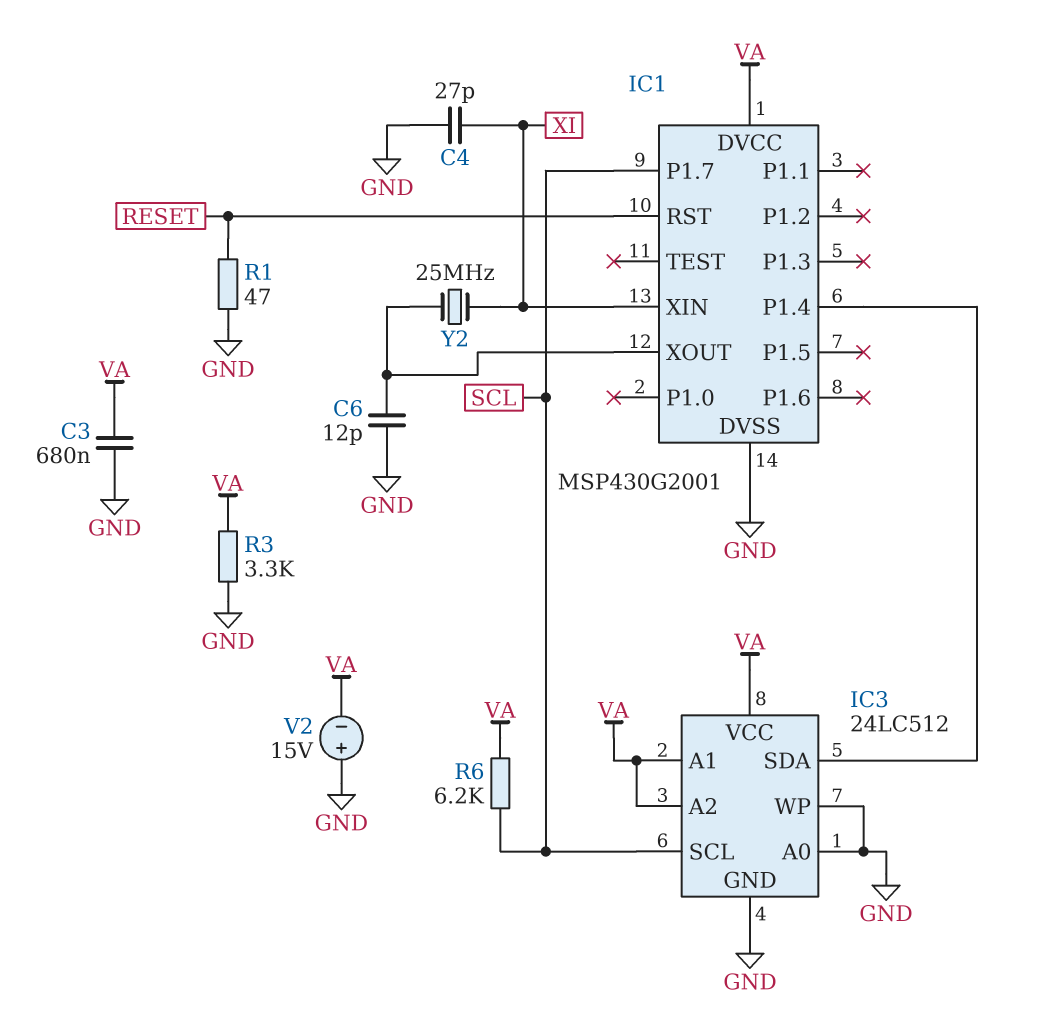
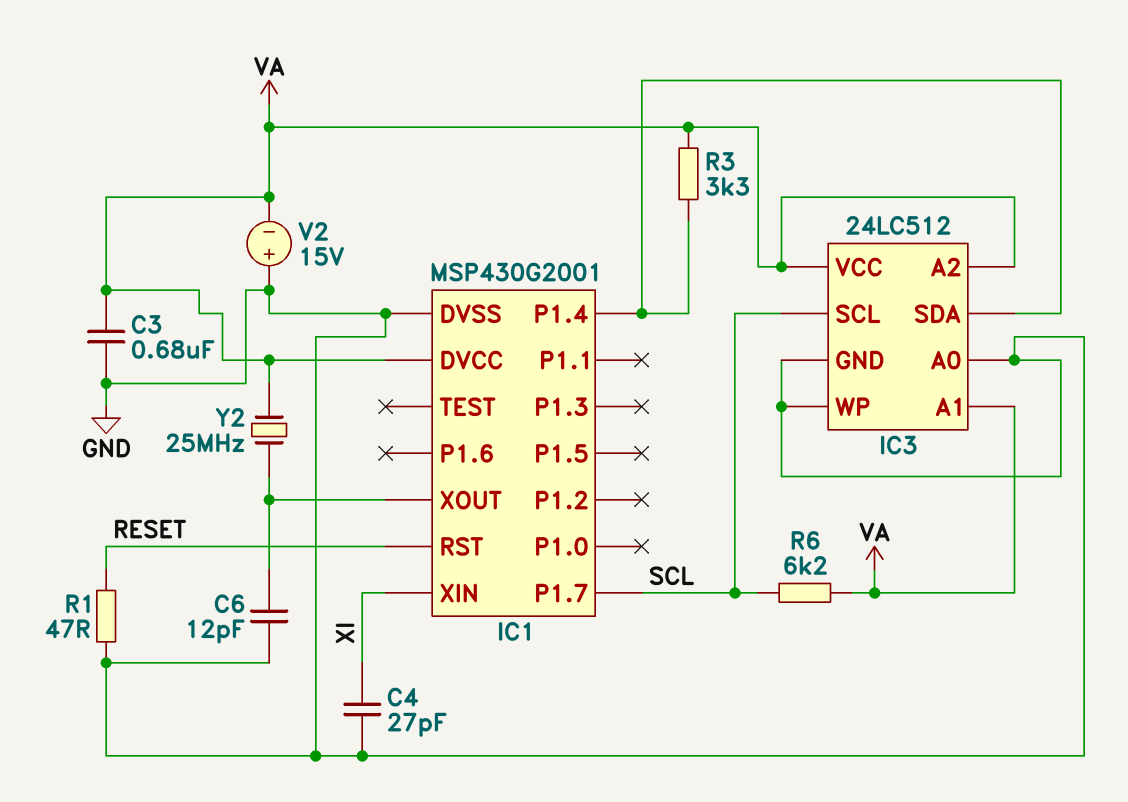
R3: 3.3k (GND, VA) -> 3.3k (IC1/P1.4, VA)
Y2: 25MHz (IC1/XOUT, XI) -> 25MHz (IC1/XOUT, VA)

